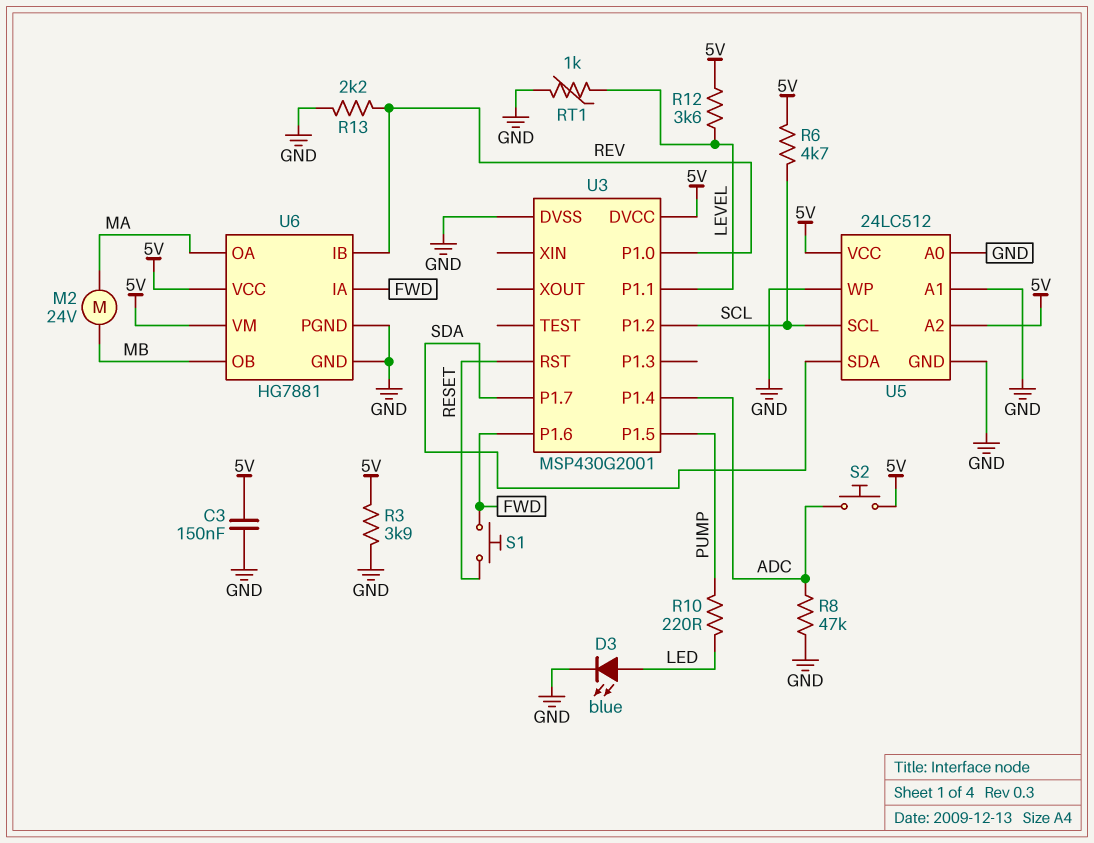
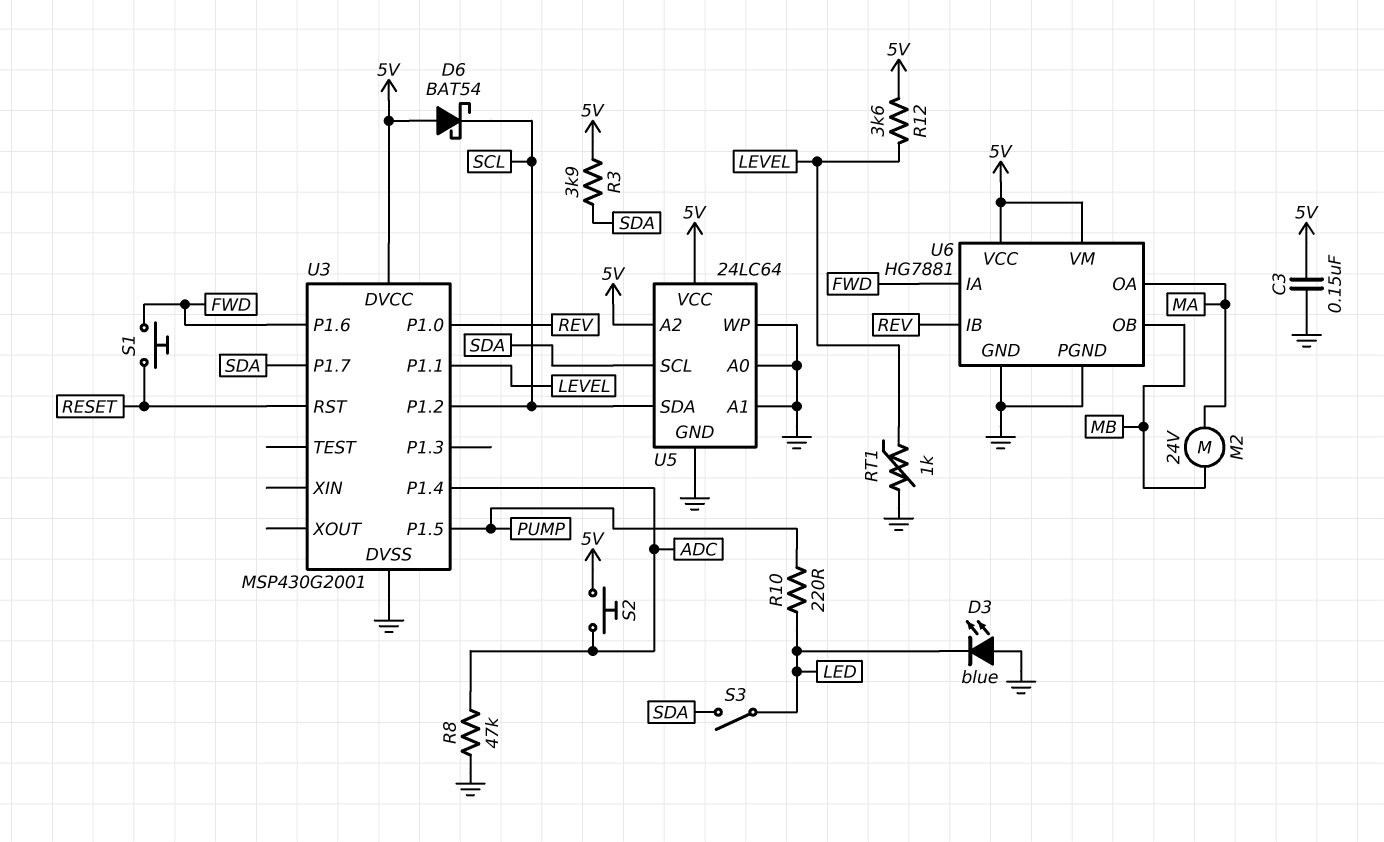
D3: LED blue (A LED, K GND) -> LED blue (A GND, K LED)
D6: none -> schottky BAT54 (A 5V, K SCL)
R3: 3.9k (5V, GND) -> 3.9k (5V, SDA)
R6: 4.7k (5V, SCL) -> none
R13: 2.2k (GND, REV) -> none
S3: none -> switch (LED, SDA)
U5: 24LC512 -> 24LC64
U5 pin SCL: SCL -> SDA
U5 pin SDA: SDA -> SCL

